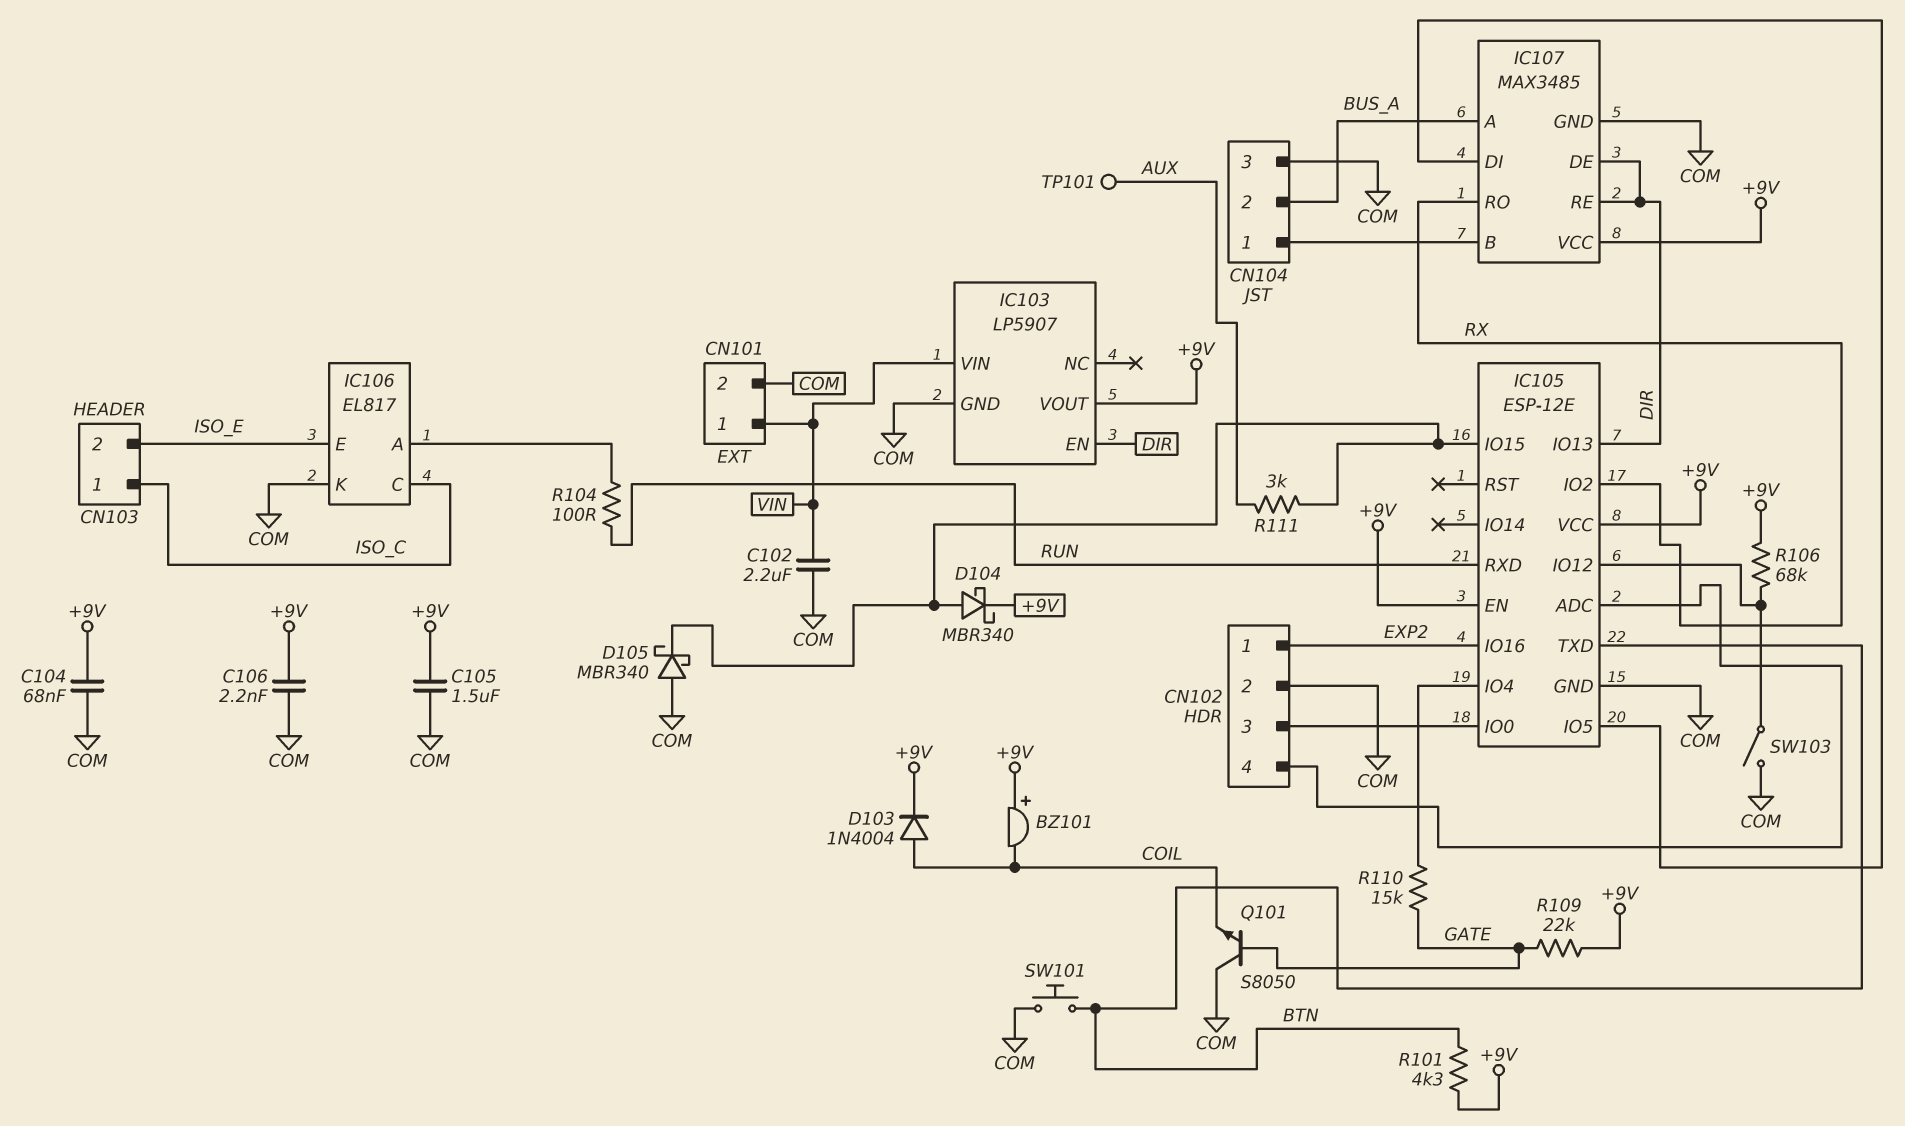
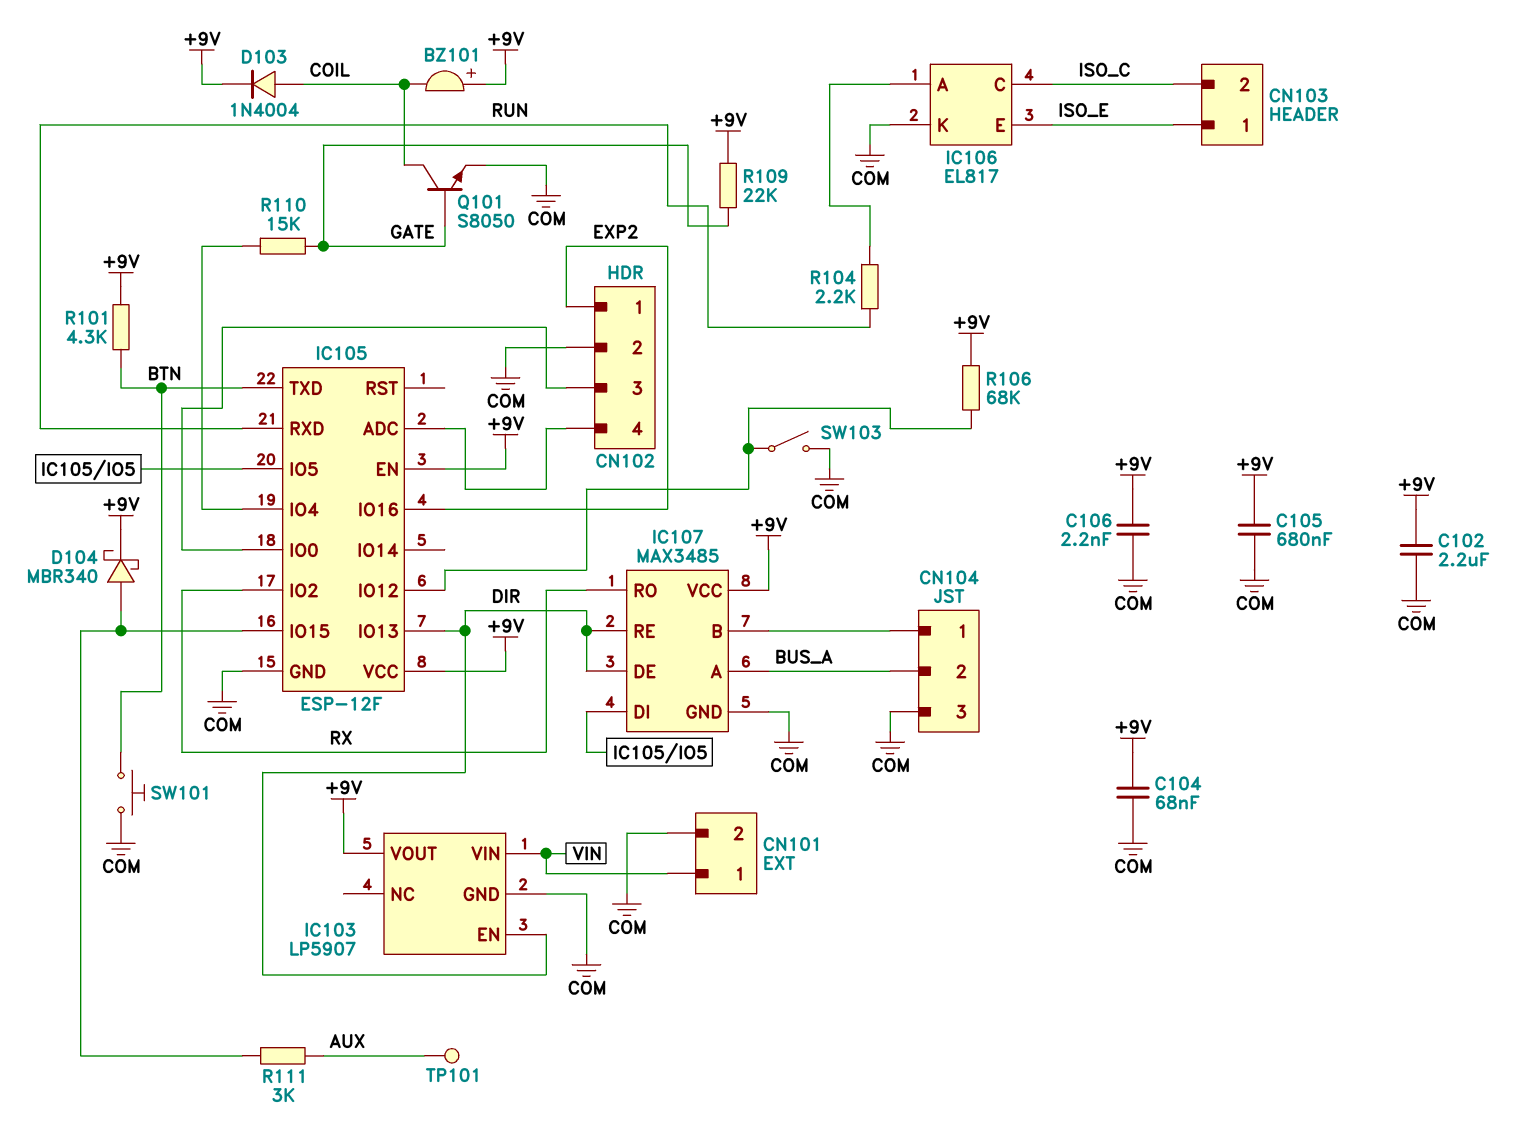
C102: 2.2uF (COM, VIN) -> 2.2uF (+9V, COM)
C105: 1.5uF (+9V, COM) -> 680nF (+9V, COM)
CN103 pin 1: ISO_C -> ISO_E
CN103 pin 2: ISO_E -> ISO_C
D105: schottky MBR340 (A COM, K IC105/IO15) -> none
IC105: ESP-12E -> ESP-12F
Q101: NPN S8050 (B GATE, C COM, E COIL) -> NPN S8050 (B GATE, C COIL, E COM)
R104: 100 (IC106/A, RUN) -> 2.2k (IC106/A, RUN)

